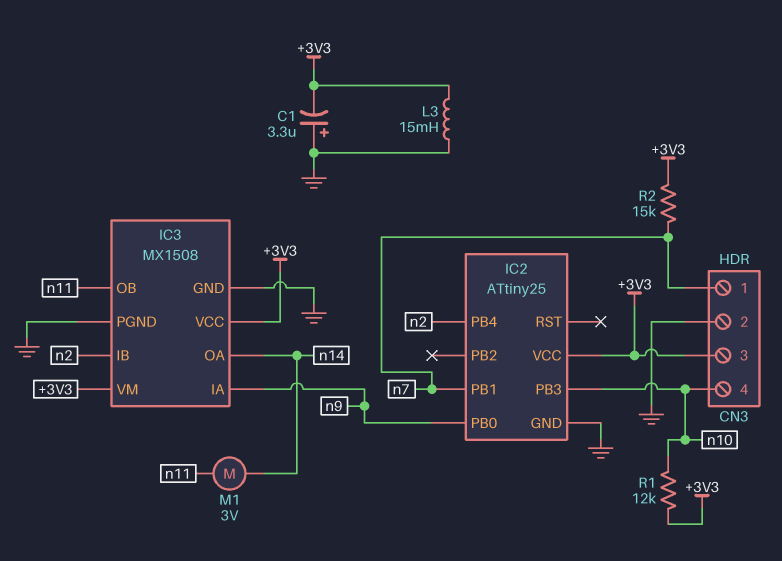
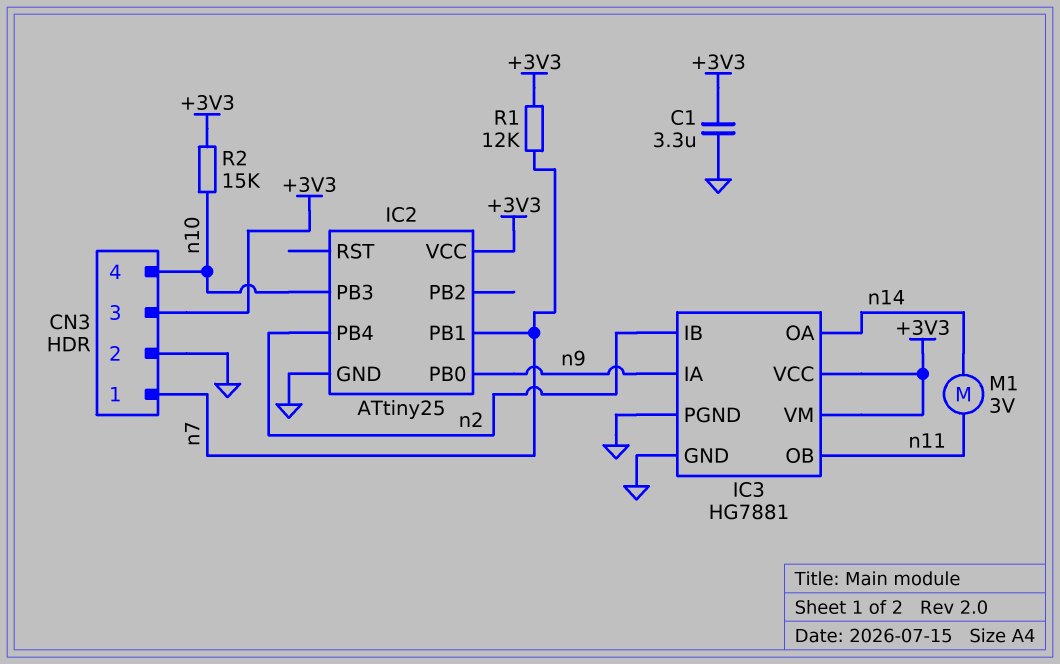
C1: 3.3uF (plus GND, minus +3V3) -> 3.3uF (+3V3, GND)
IC3: MX1508 -> HG7881
L3: 15mH (+3V3, GND) -> none
R1: 12k (+3V3, n10) -> 12k (+3V3, n7)
R2: 15k (+3V3, n7) -> 15k (+3V3, n10)

